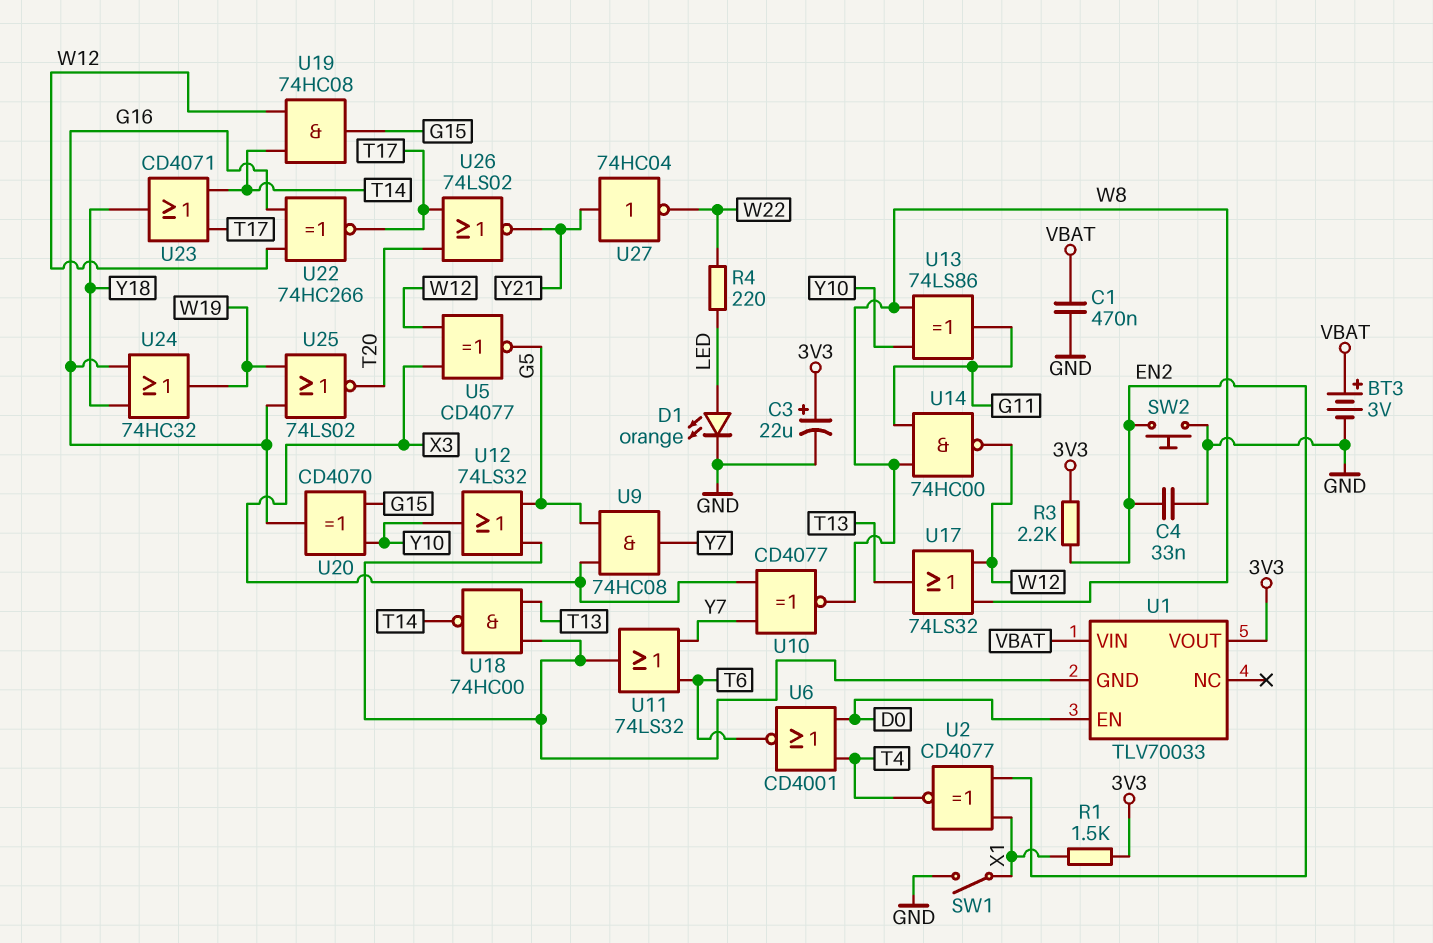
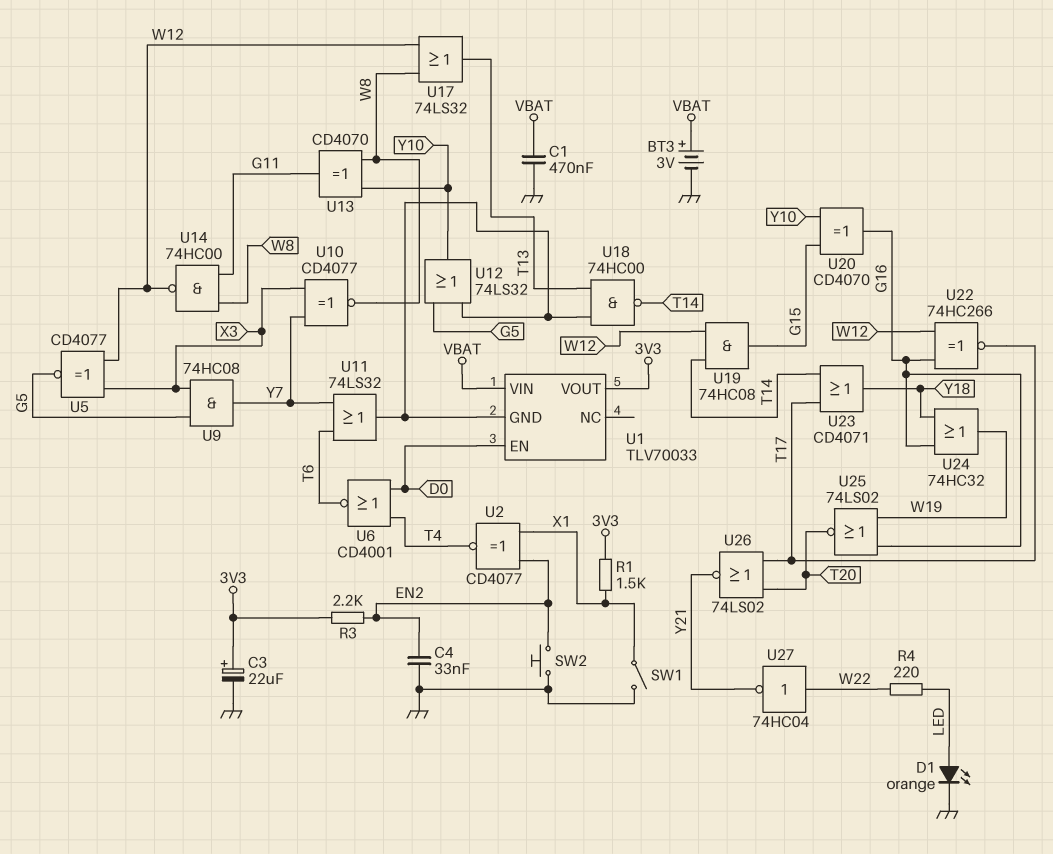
U13: XOR 74LS86 (in W8, in Y10, out G11) -> XOR CD4070 (in W8, in Y10, out G11)
U27: NOT 74HC04 (in Y21, out W22) -> NOT 74HC04 (in W22, out Y21)

